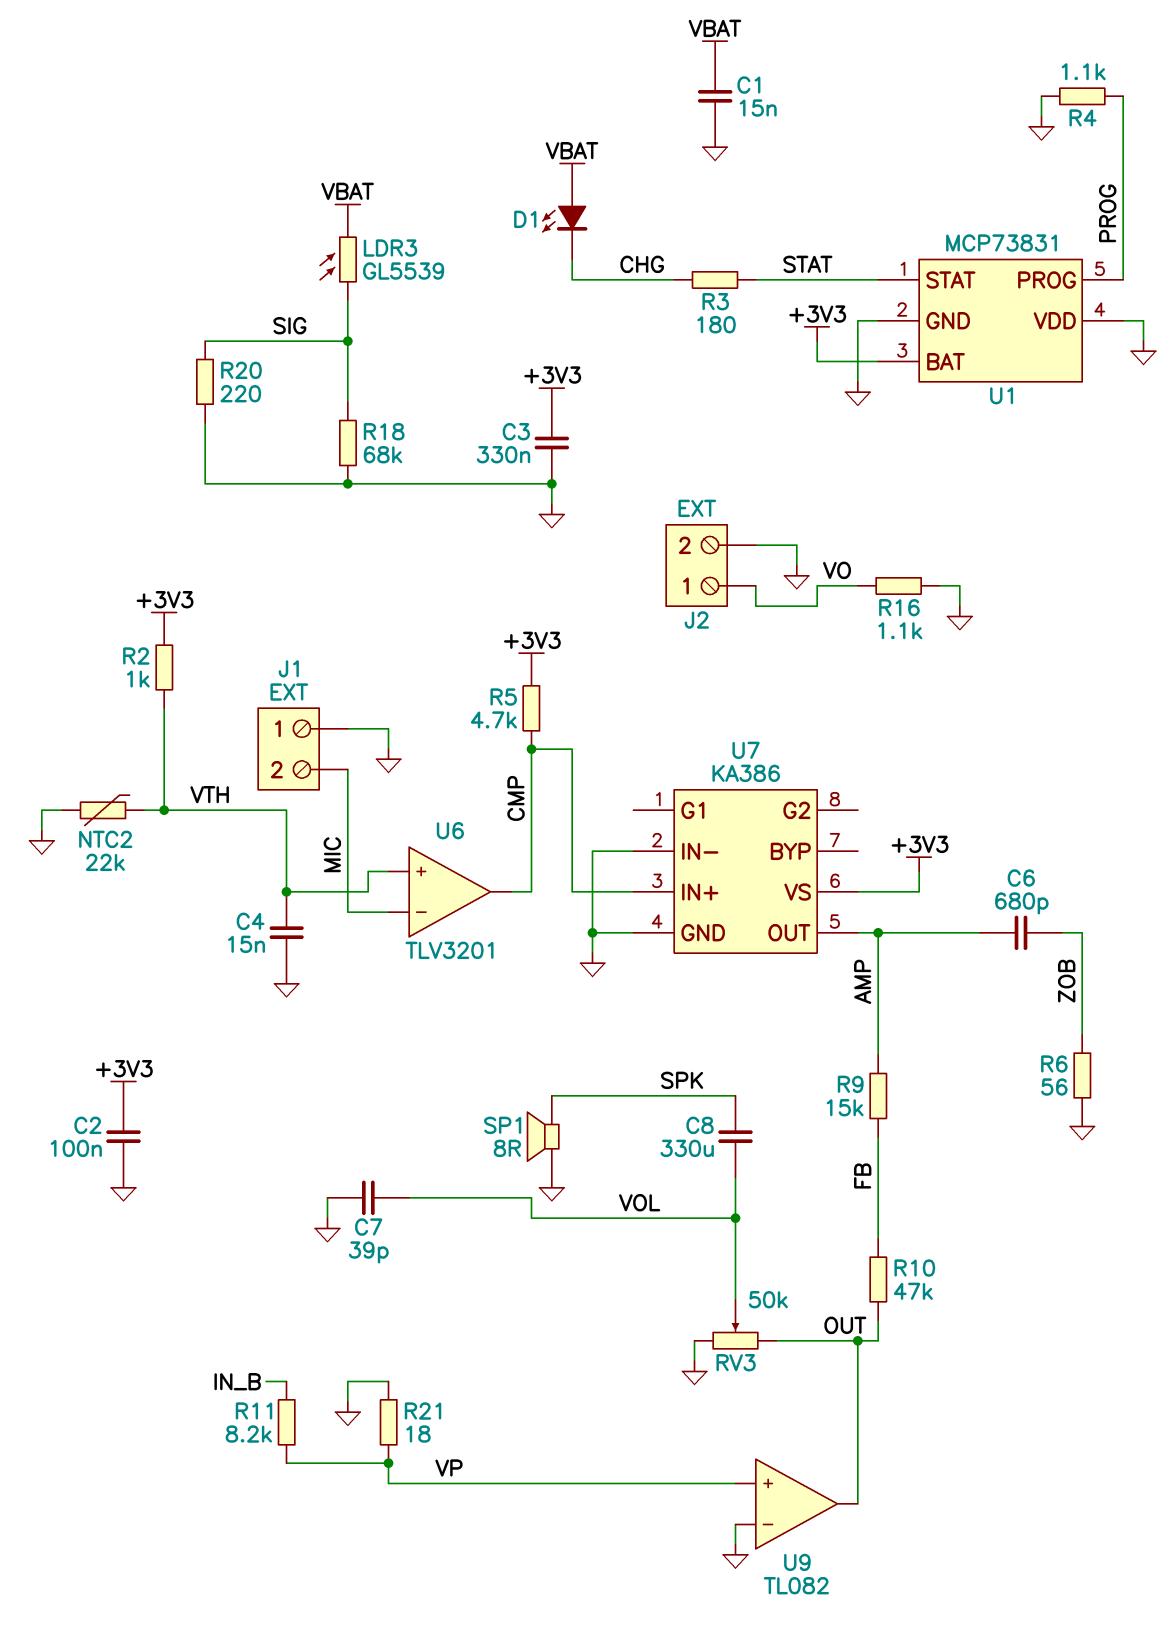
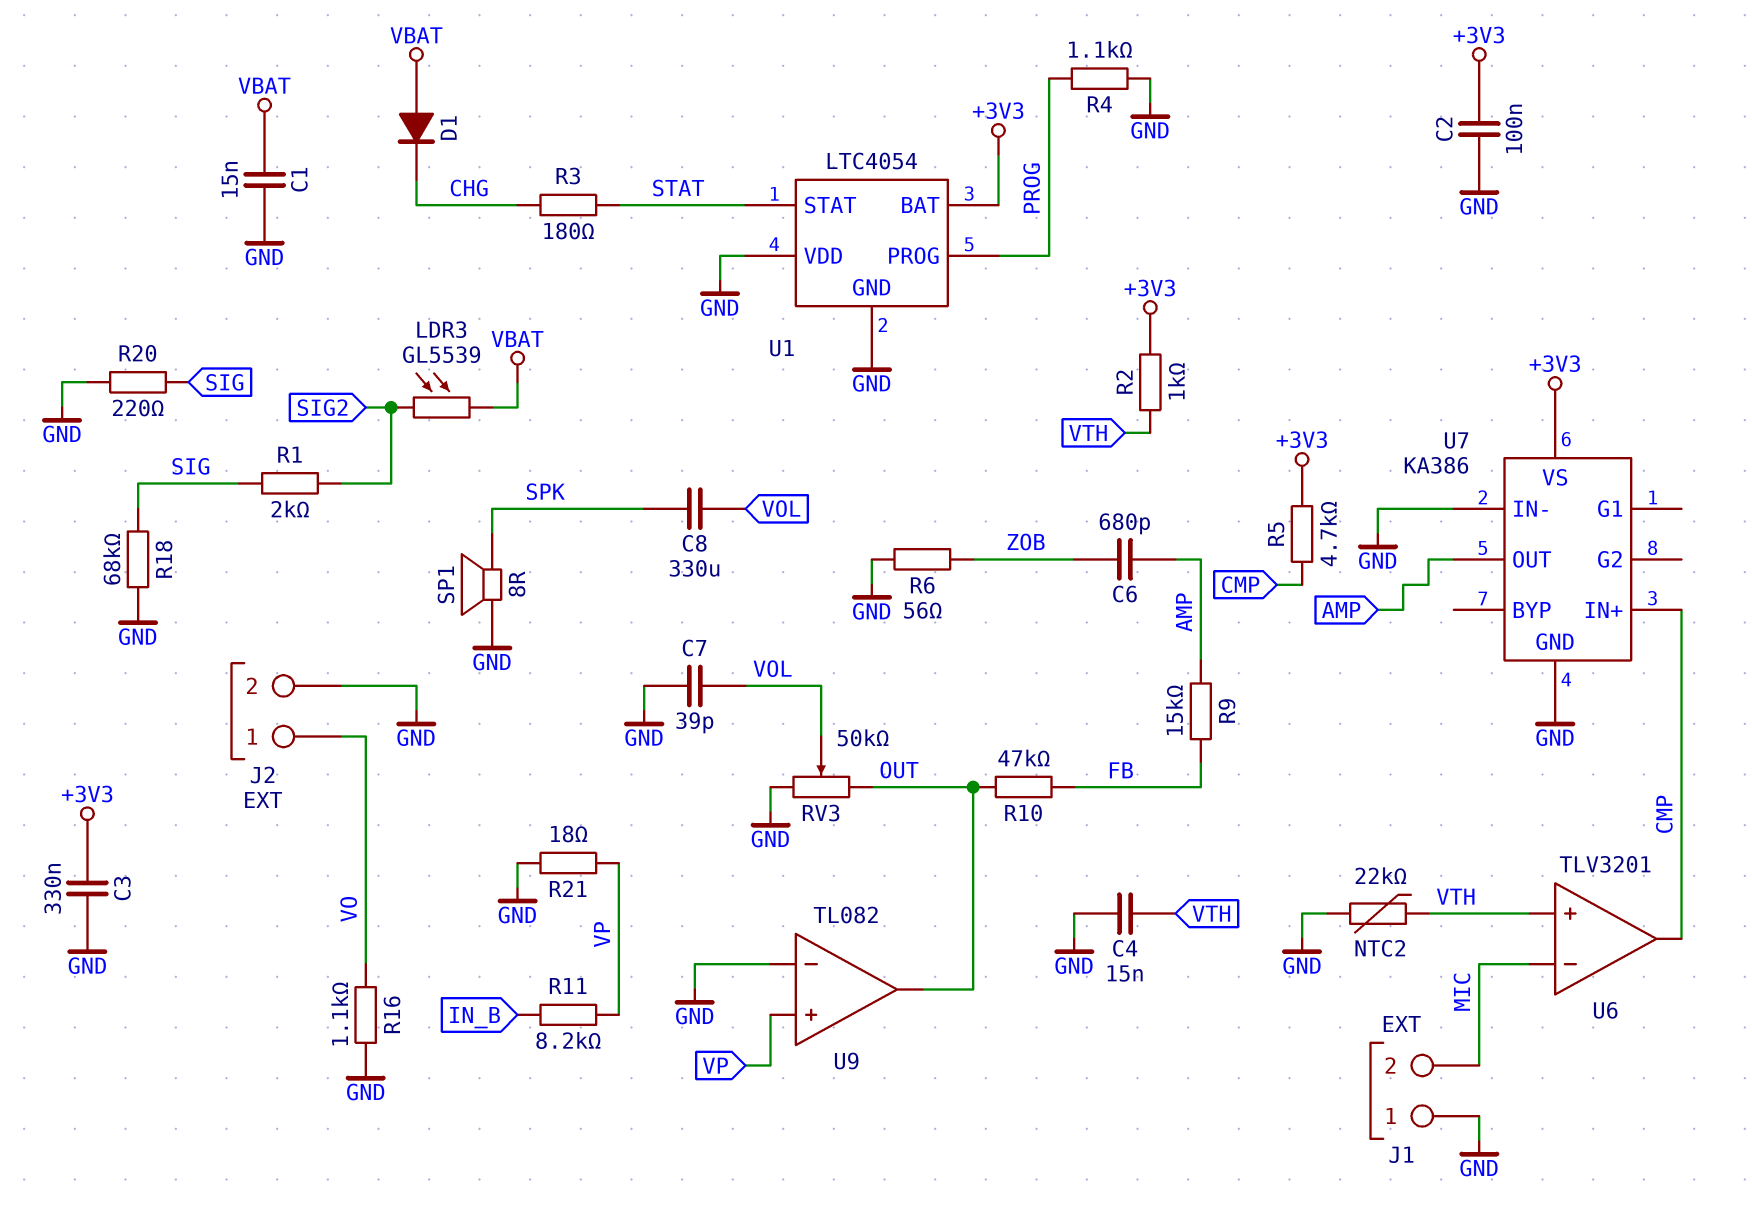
D1: LED (A VBAT, K CHG) -> diode (A VBAT, K CHG)
LDR3: GL5539 (SIG, VBAT) -> GL5539 (SIG2, VBAT)
R1: none -> 2k (SIG, SIG2)
U1: MCP73831 -> LTC4054

